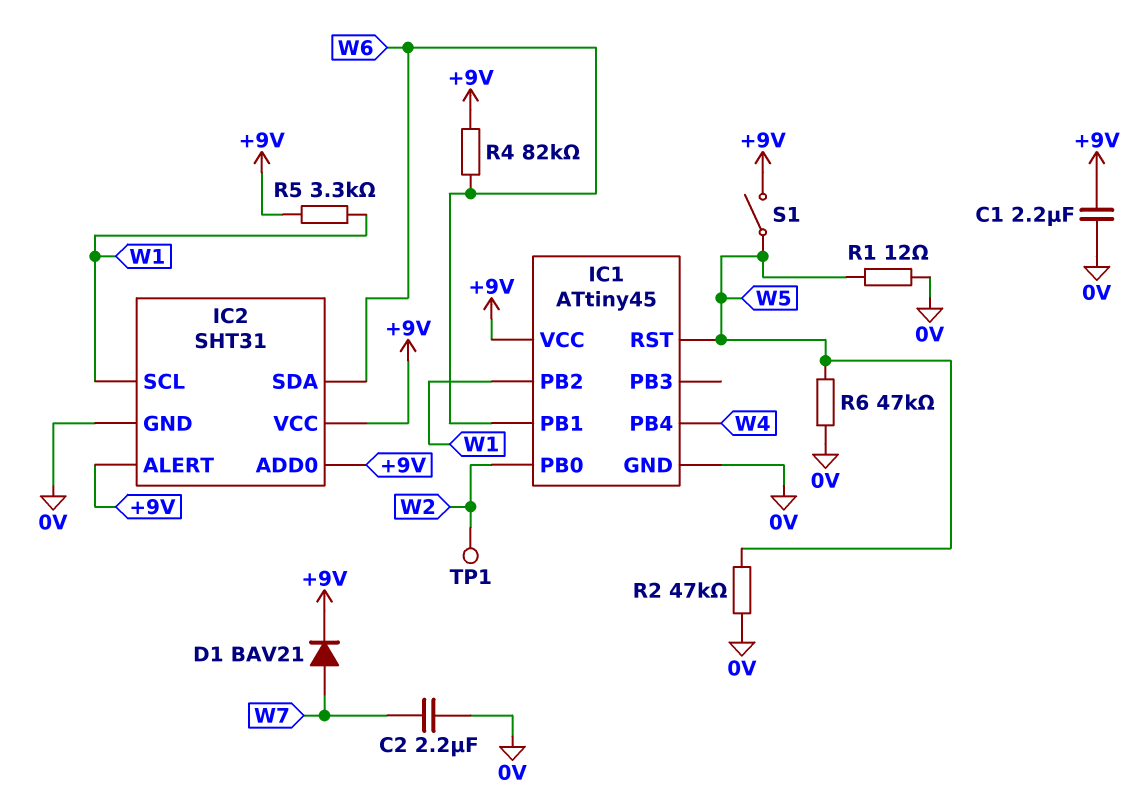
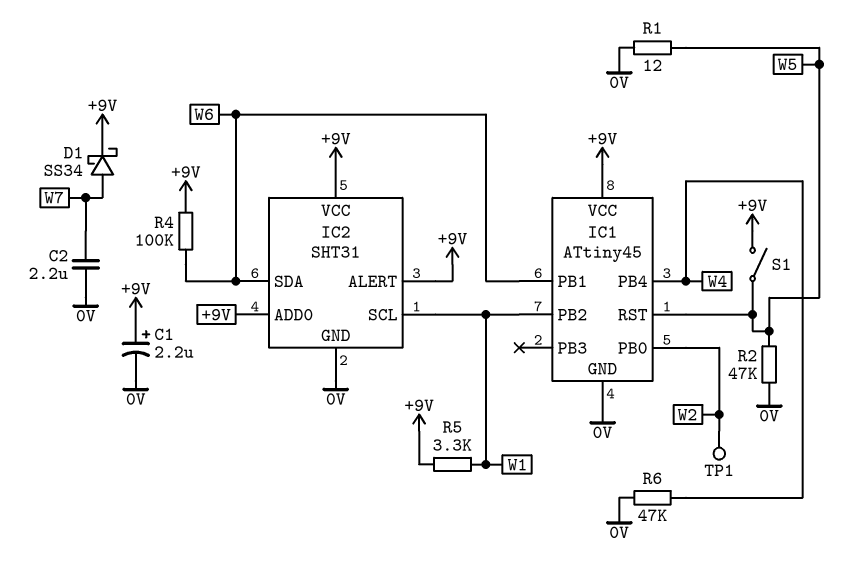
C1: 2.2uF (+9V, 0V) -> 2.2uF (plus +9V, minus 0V)
D1: diode BAV21 (A W7, K +9V) -> schottky SS34 (A W7, K +9V)
R4: 82k (+9V, W6) -> 100k (+9V, W6)
R6: 47k (0V, W5) -> 47k (0V, W4)

